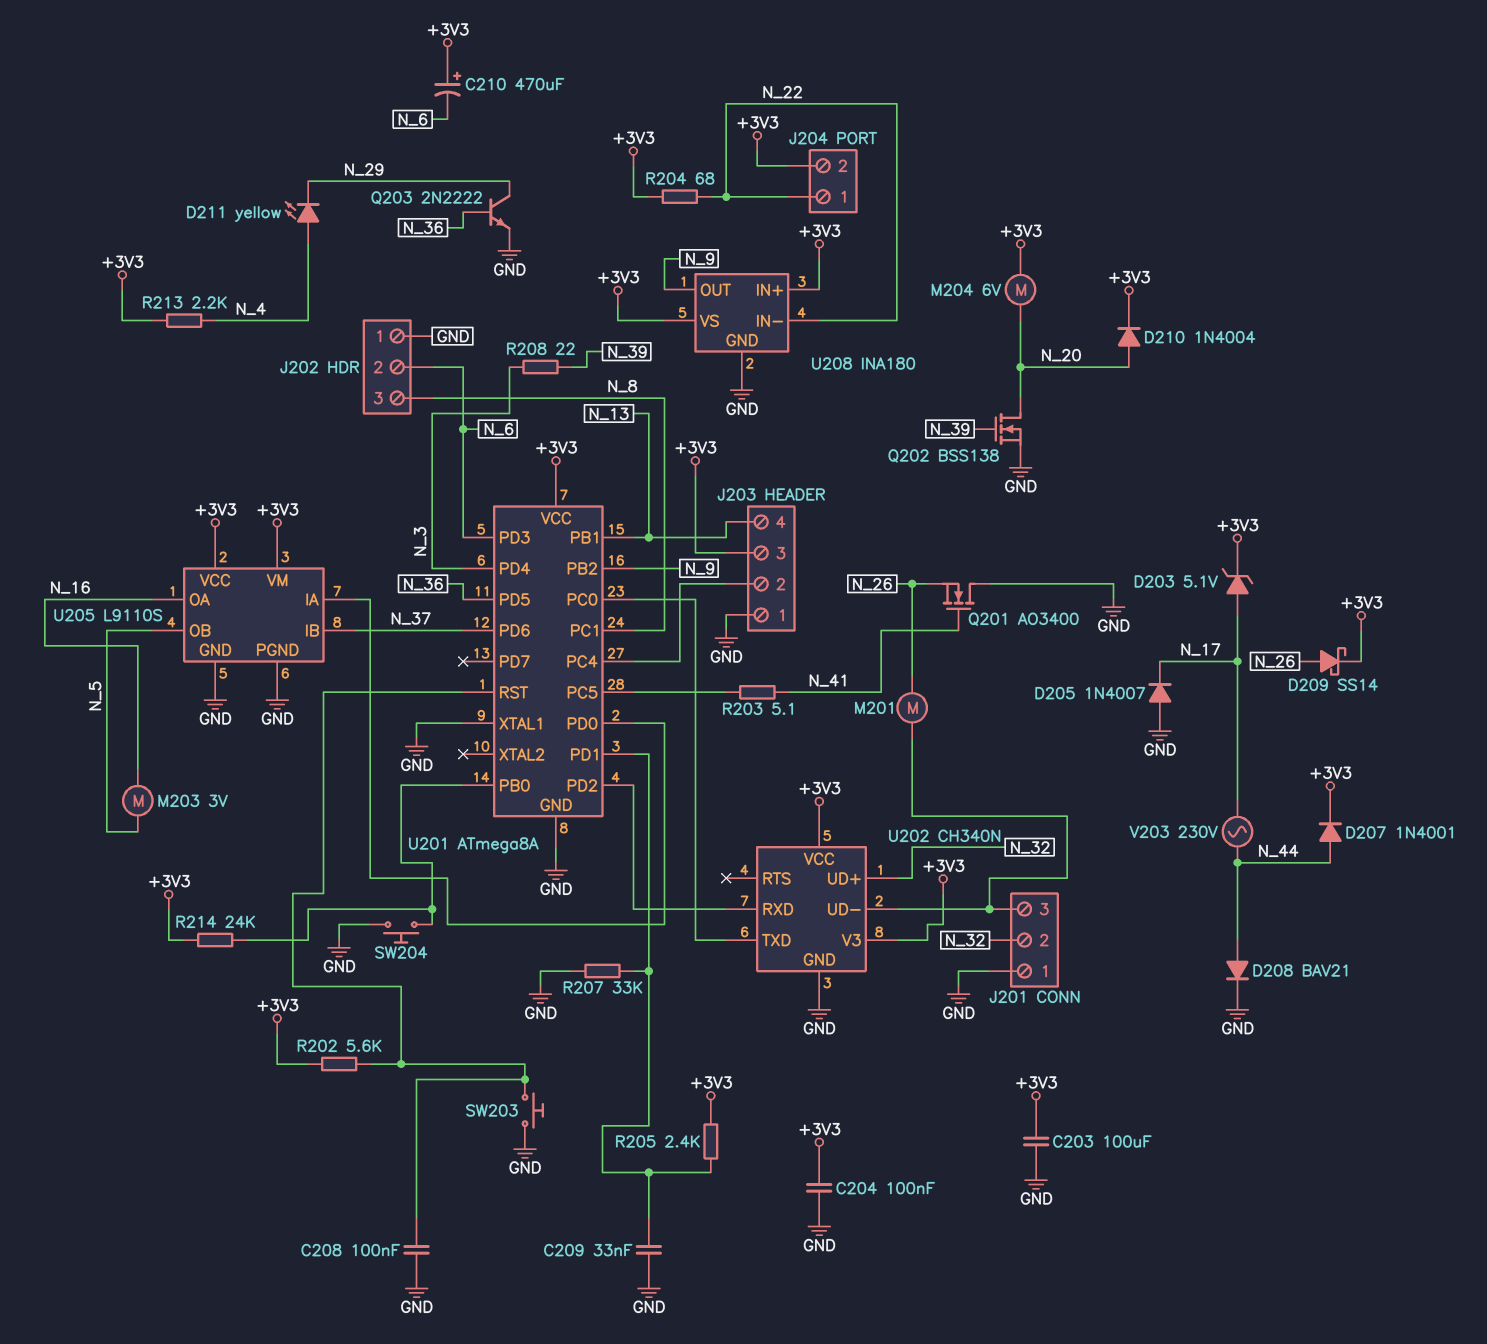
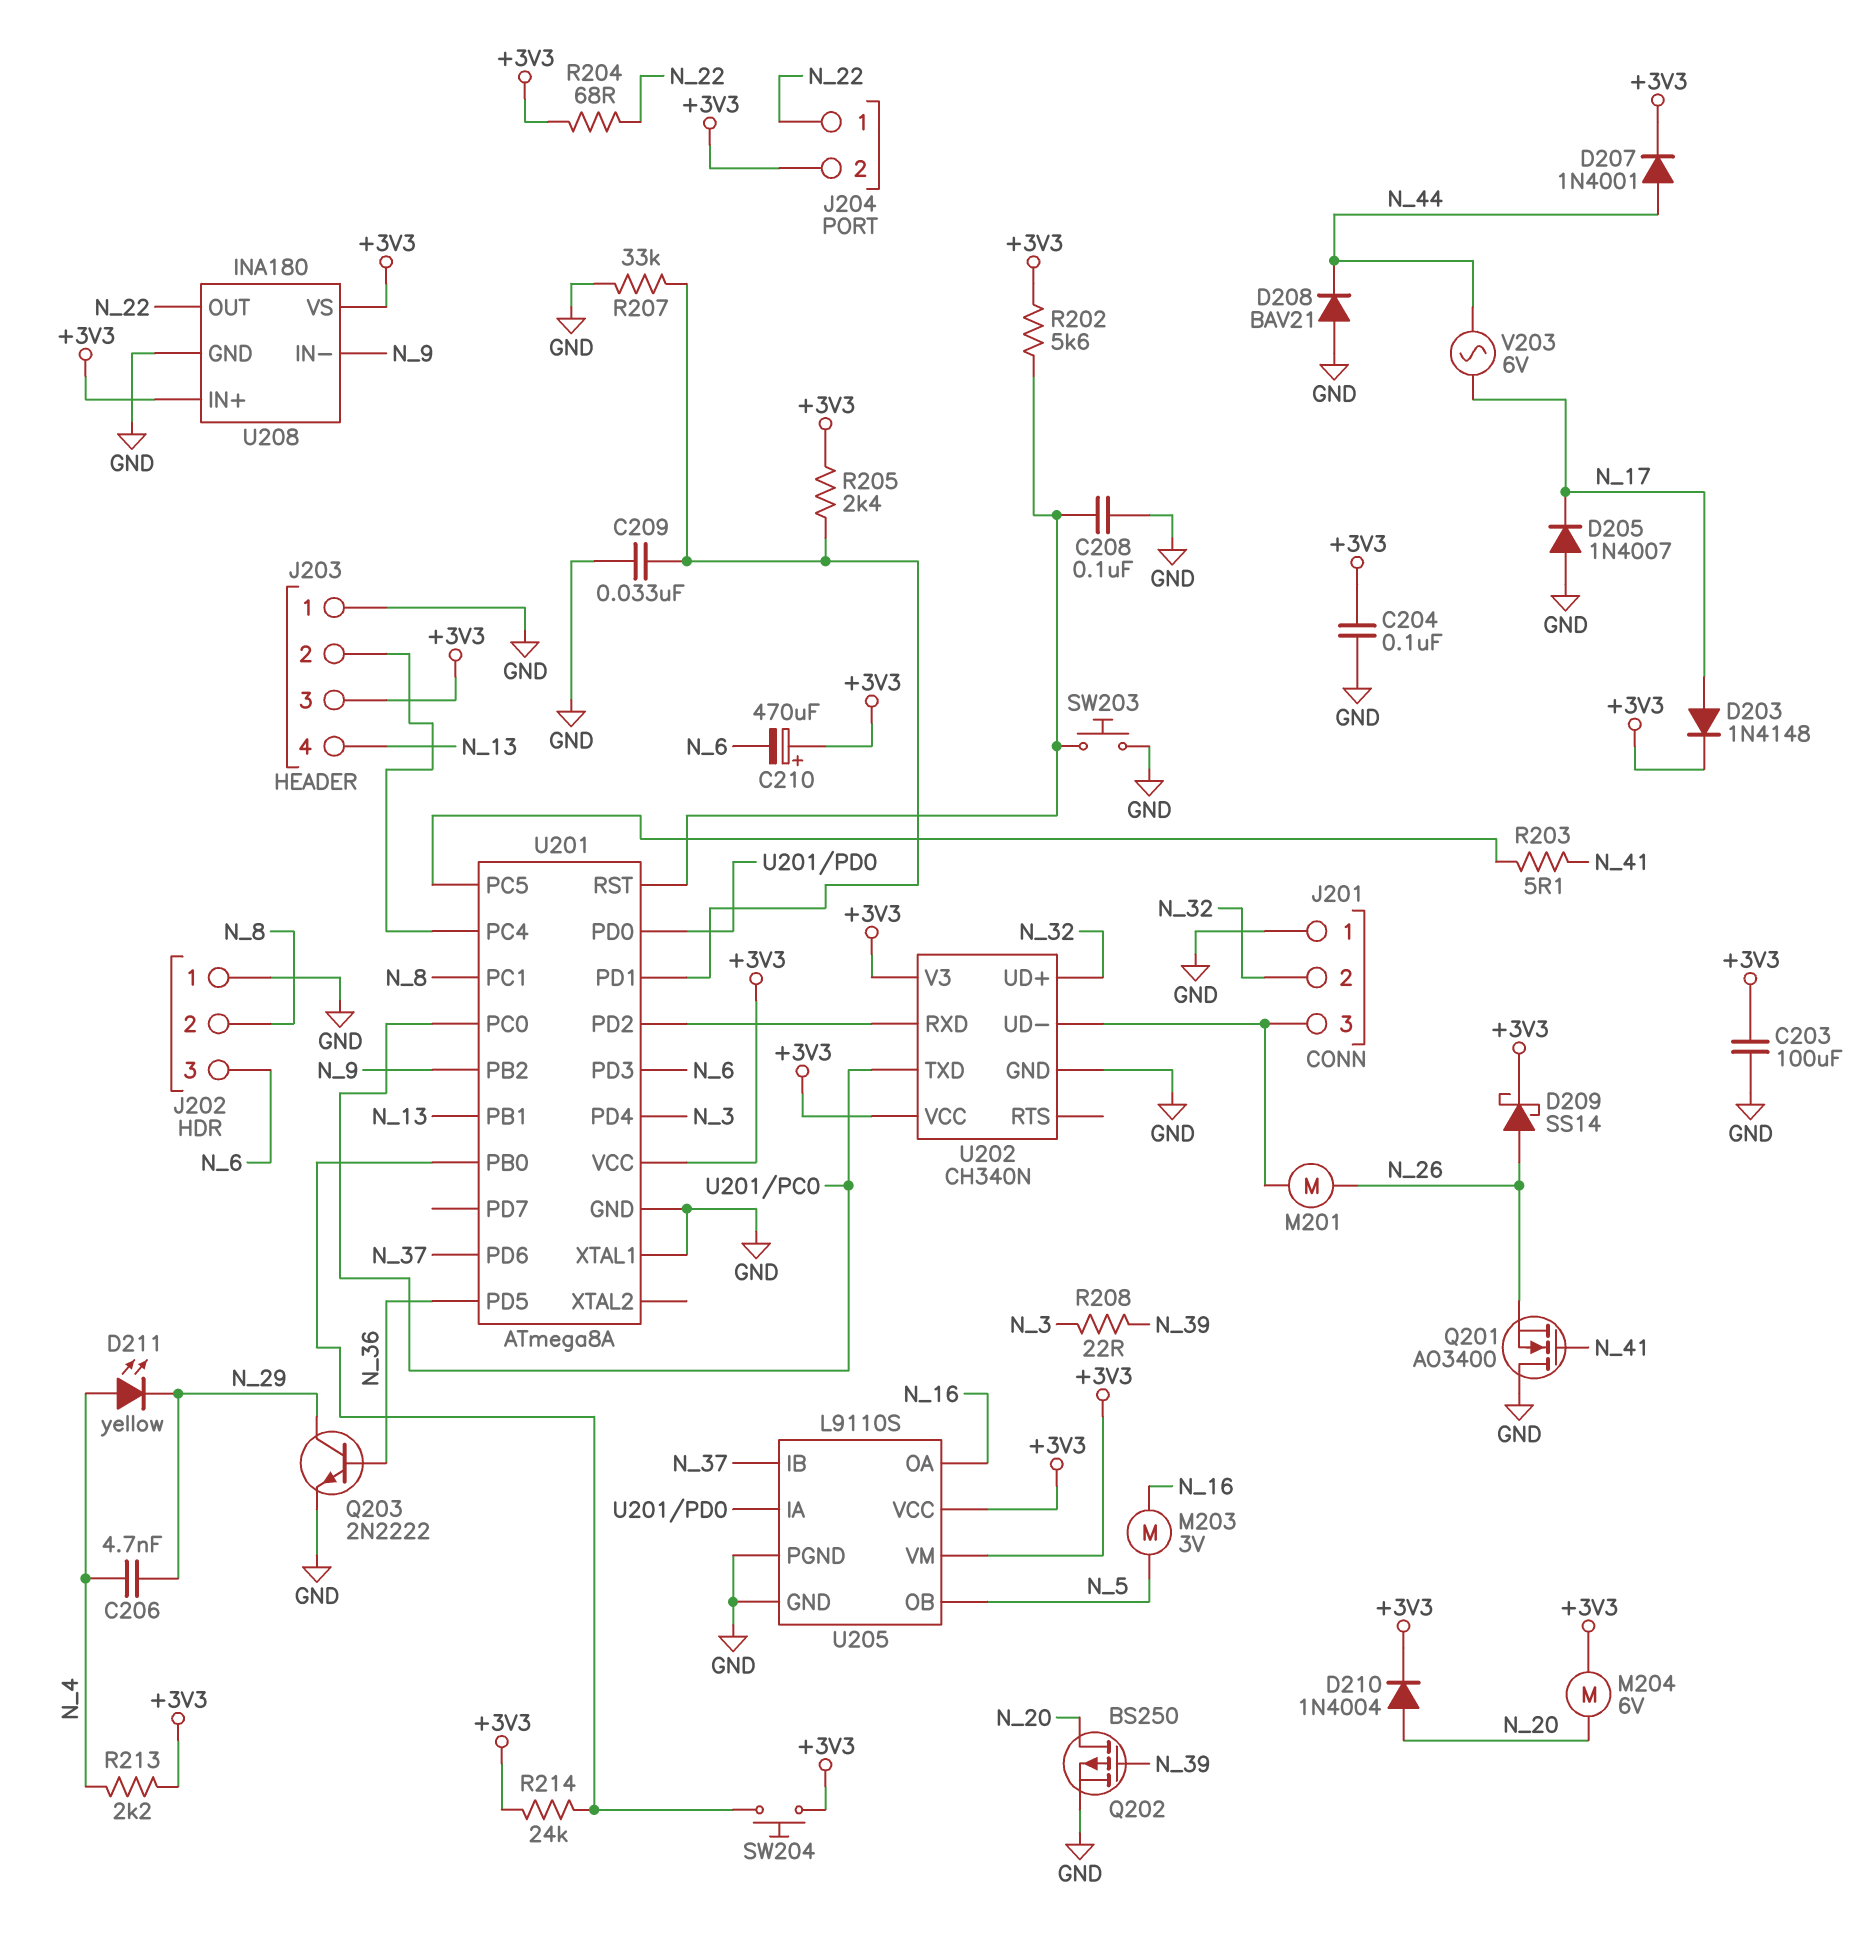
C206: none -> 4.7nF (N_4, N_29)
D203: zener 5.1V (A N_17, K +3V3) -> diode 1N4148 (A N_17, K +3V3)
D208: diode BAV21 (A N_44, K GND) -> diode BAV21 (A GND, K N_44)
J202 pin 2: N_6 -> N_8
J202 pin 3: N_8 -> N_6
Q202: NMOS BSS138 (G N_39, D N_20, S GND) -> PMOS BS250 (G N_39, D N_20, S GND)
SW204: button (GND, U201/PB0) -> button (+3V3, U201/PB0)
U208 pin IN-: N_22 -> N_9
U208 pin OUT: N_9 -> N_22
V203: AC 230V (N_17, N_44) -> AC 6V (N_17, N_44)

